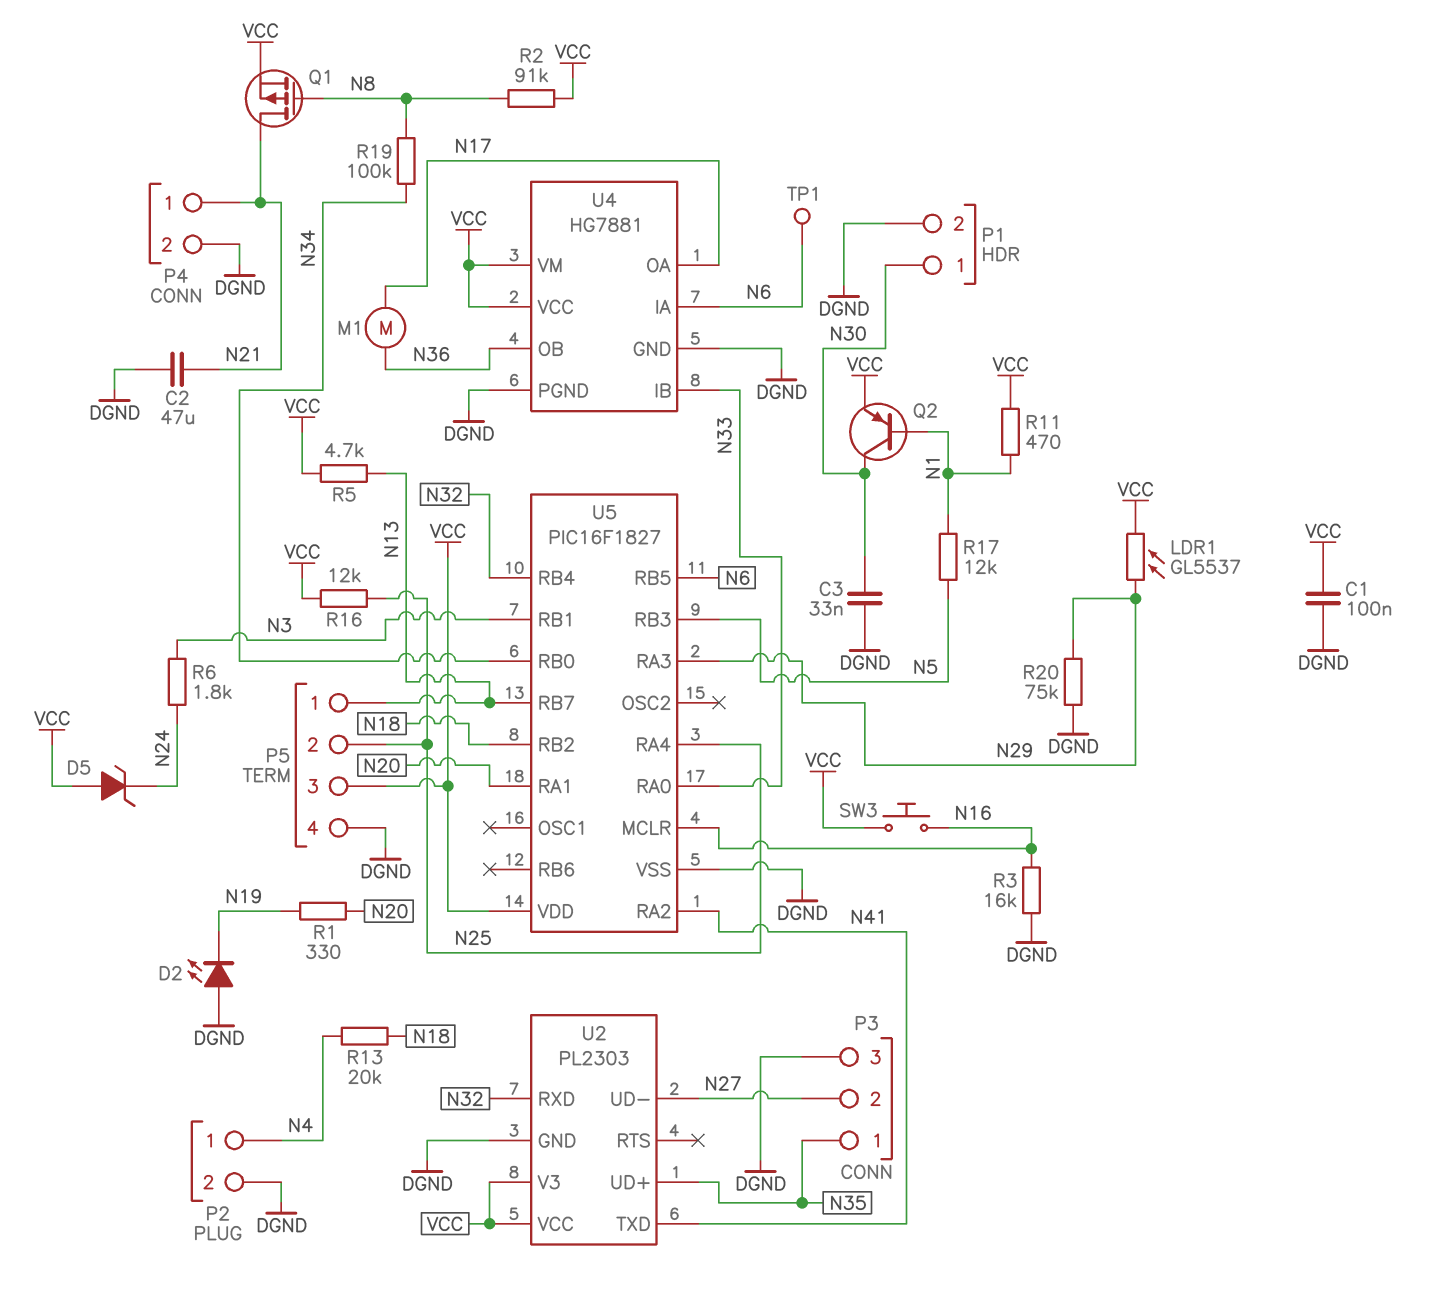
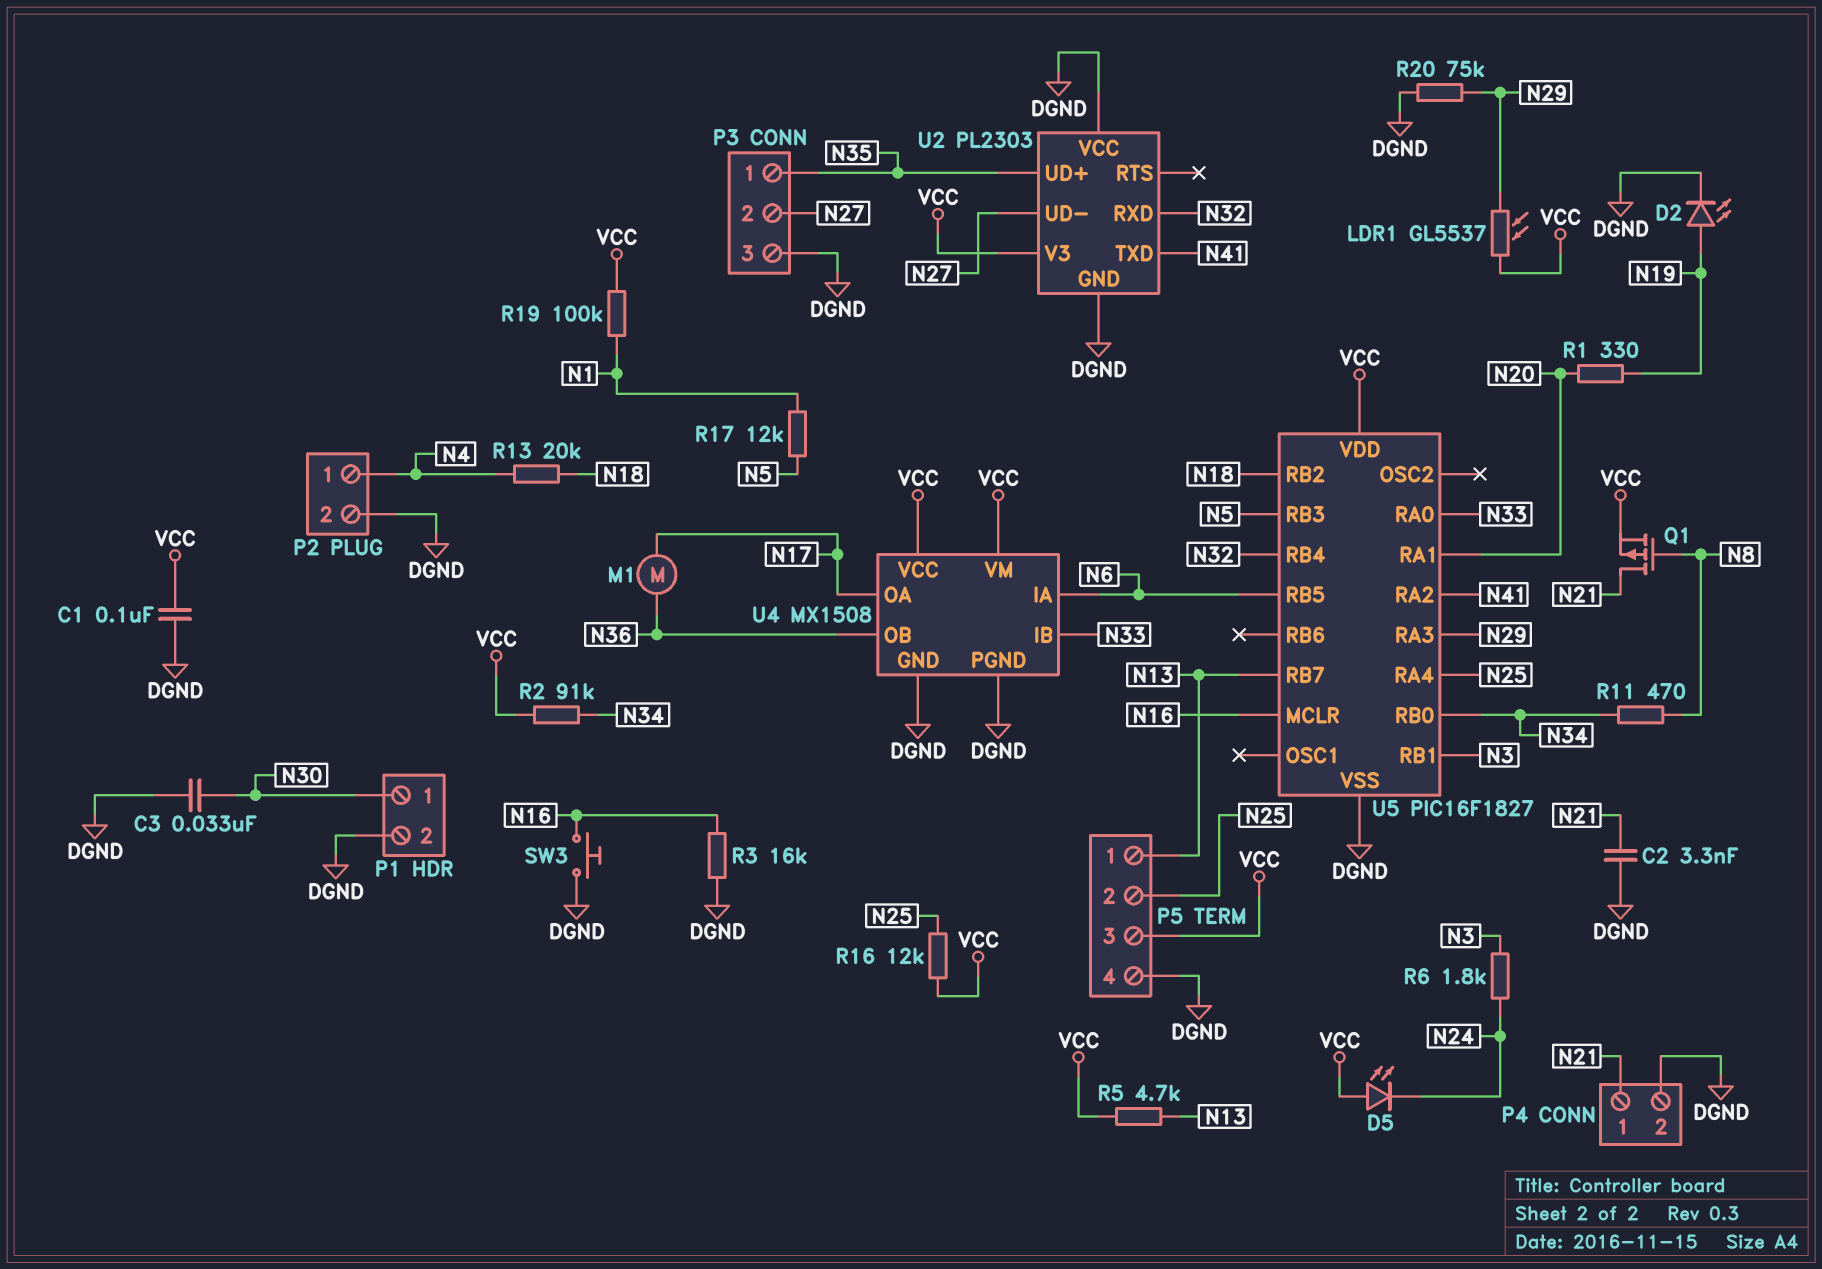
C2: 47uF (DGND, N21) -> 3.3nF (DGND, N21)
D2: LED (A DGND, K N19) -> LED (A N19, K DGND)
D5: zener (A VCC, K N24) -> LED (A VCC, K N24)
Q2: PNP (B N1, C N30, E VCC) -> none
R2: 91k (N8, VCC) -> 91k (N34, VCC)
R11: 470 (N1, VCC) -> 470 (N8, N34)
R19: 100k (N8, N34) -> 100k (N1, VCC)
SW3: button (N16, VCC) -> button (DGND, N16)
TP1: test point (N6) -> none
U2 pin VCC: VCC -> DGND
U4: HG7881 -> MX1508

